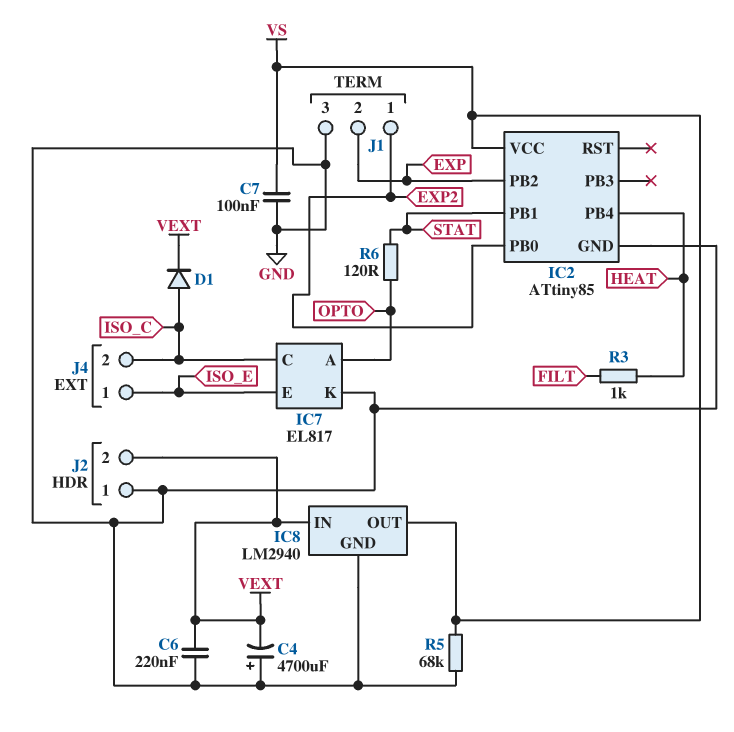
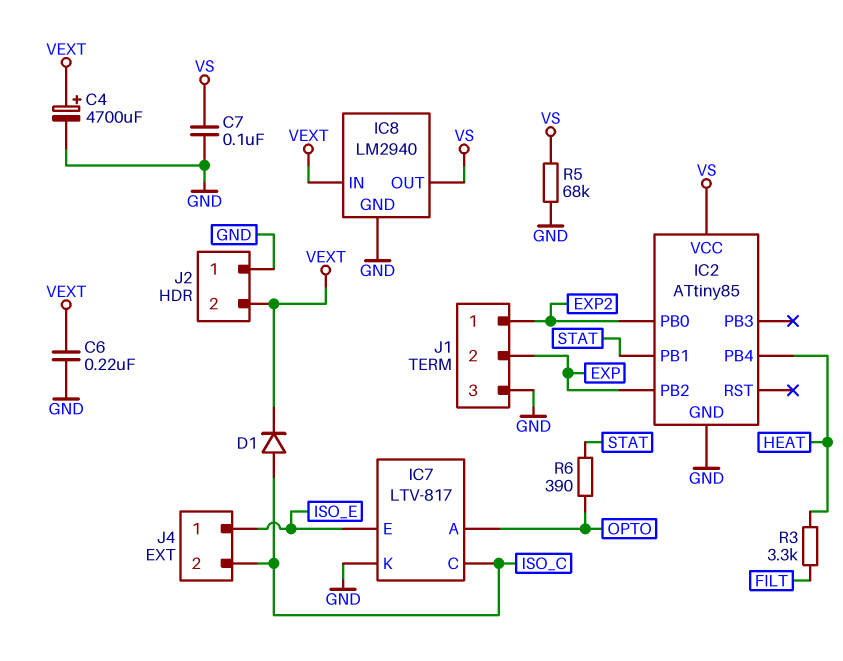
C4: 4700uF (plus GND, minus VEXT) -> 4700uF (plus VEXT, minus GND)
IC7: EL817 -> LTV-817
R3: 1k (FILT, HEAT) -> 3.3k (FILT, HEAT)
R6: 120 (OPTO, STAT) -> 390 (OPTO, STAT)

